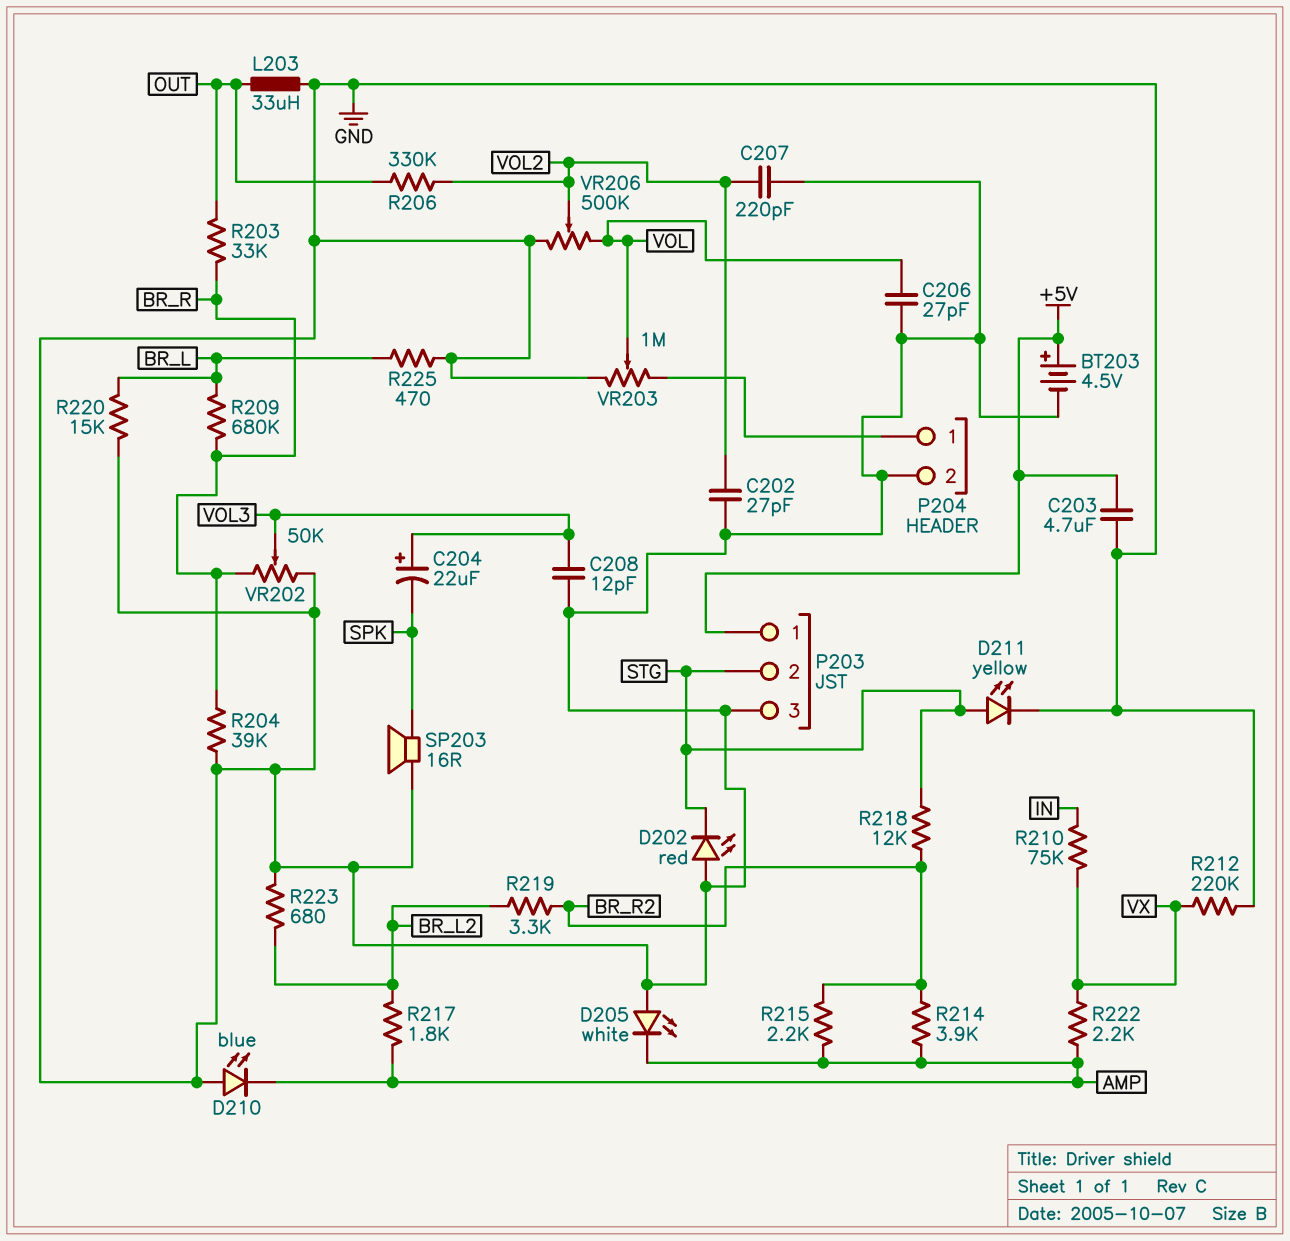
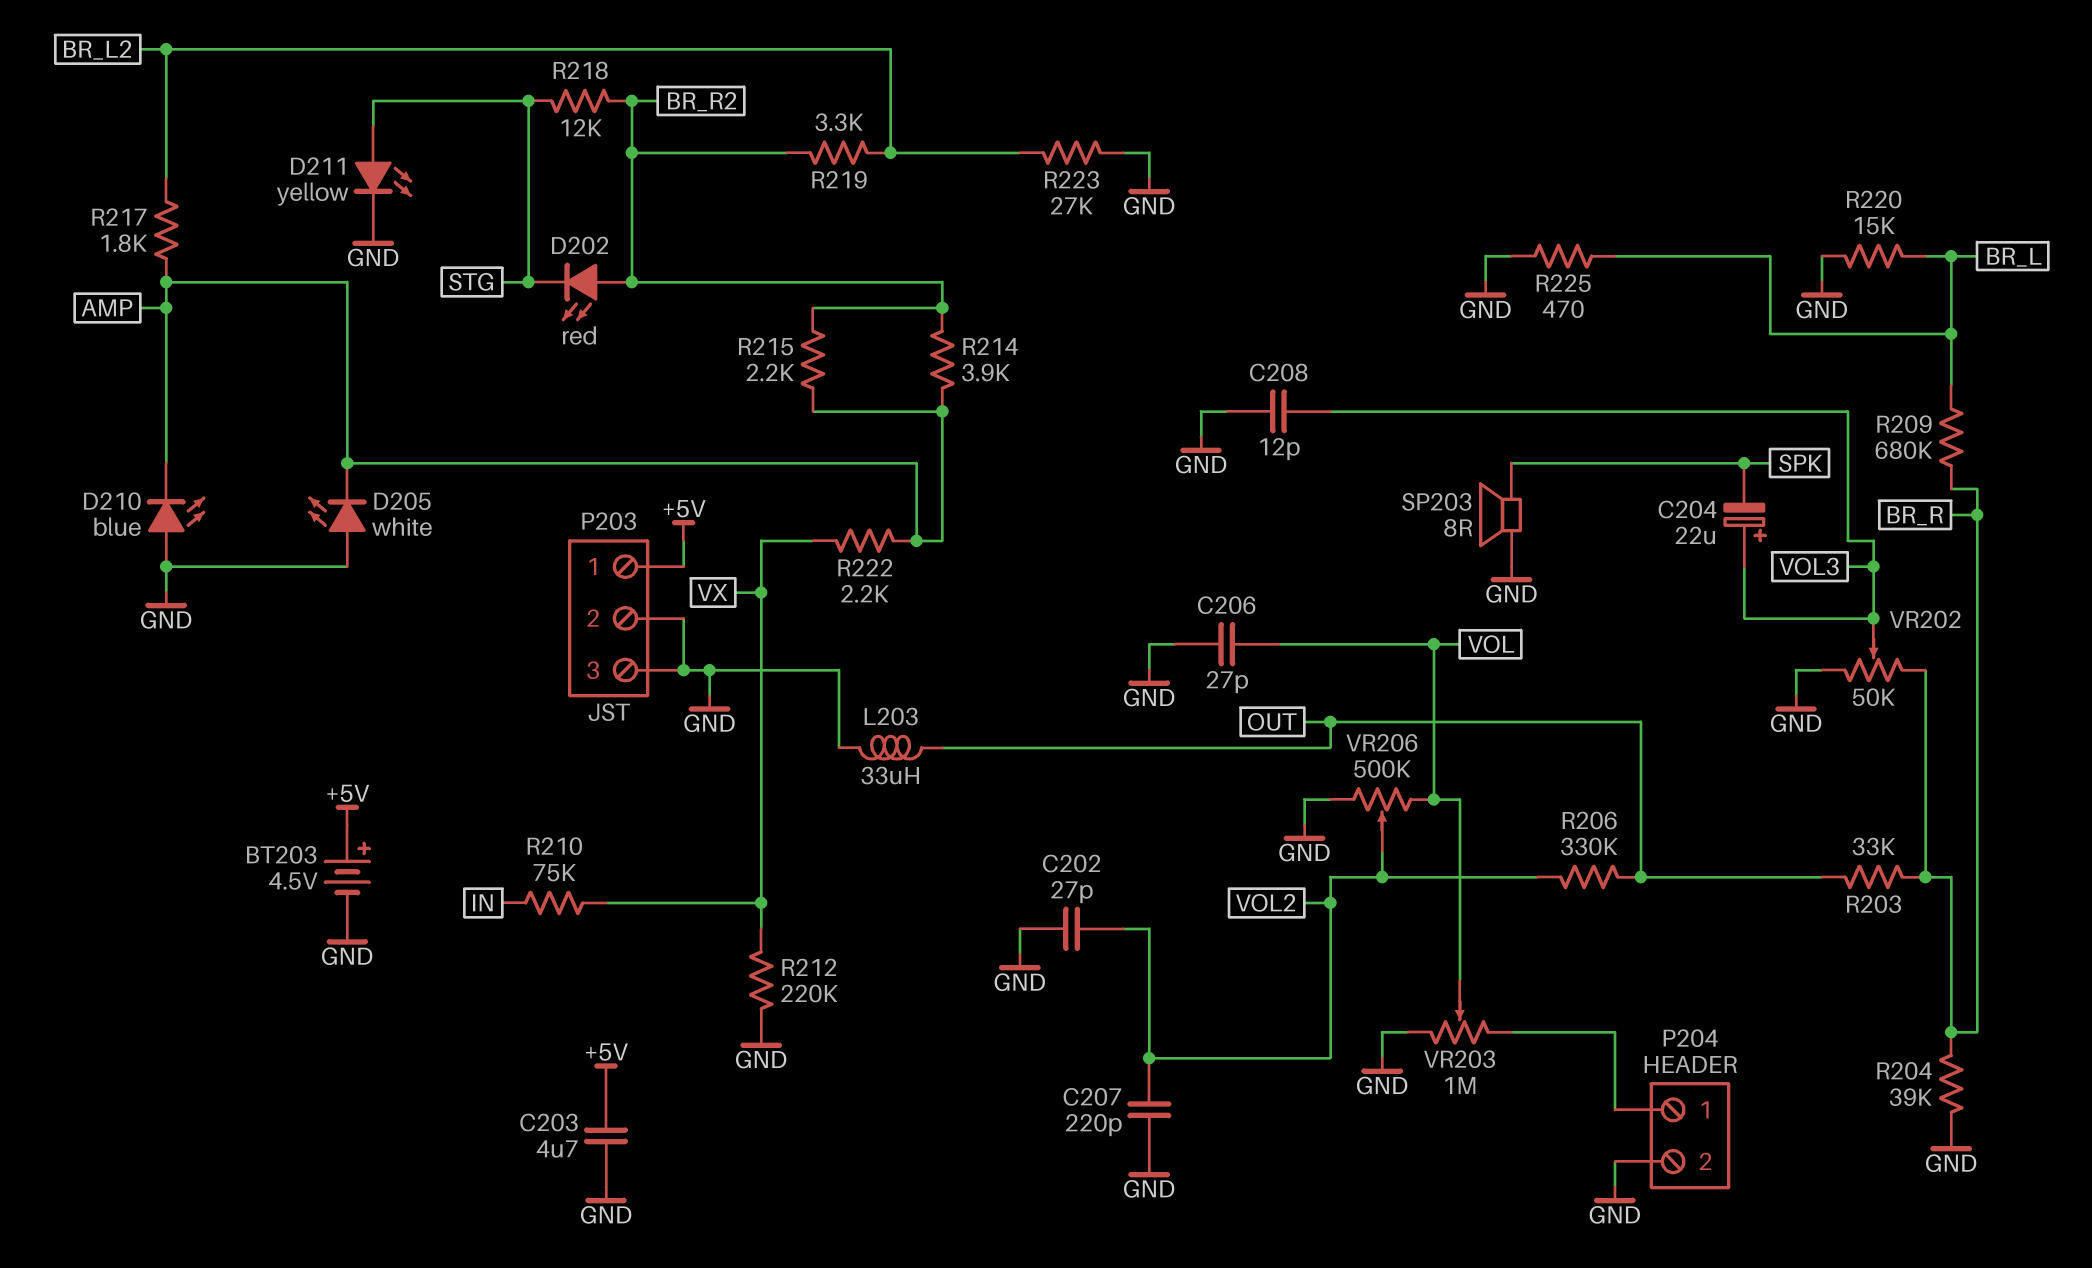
D202: LED red (A GND, K STG) -> LED red (A BR_R2, K STG)
P203 pin 2: STG -> GND
R223: 680 (BR_L2, GND) -> 27k (BR_L2, GND)
SP203: speaker 16R (GND, SPK) -> speaker 8R (GND, SPK)

